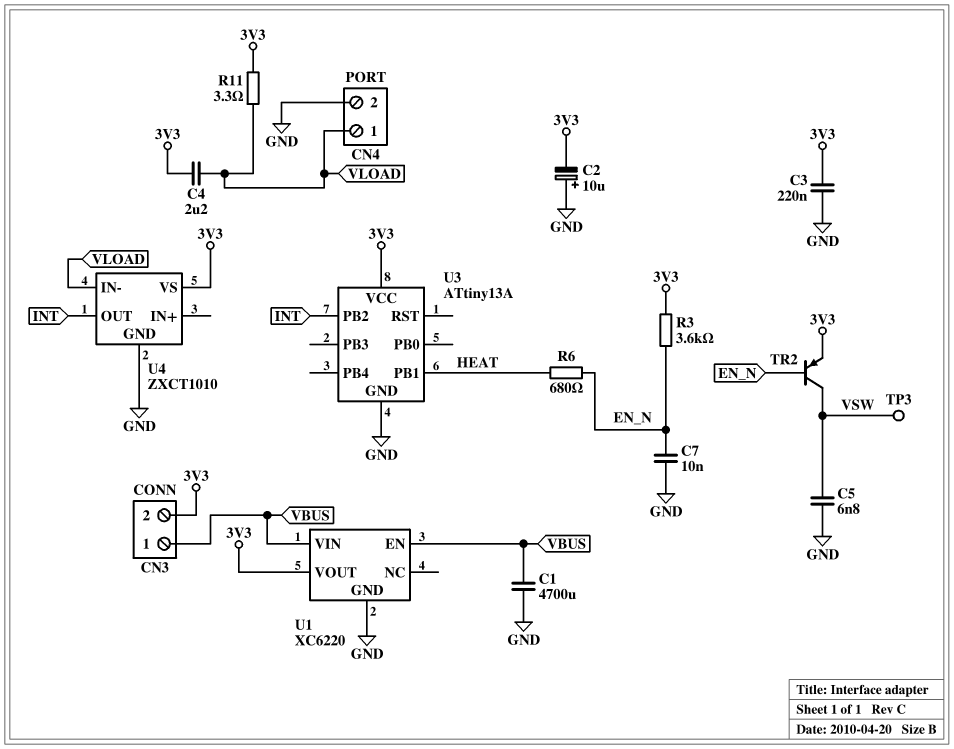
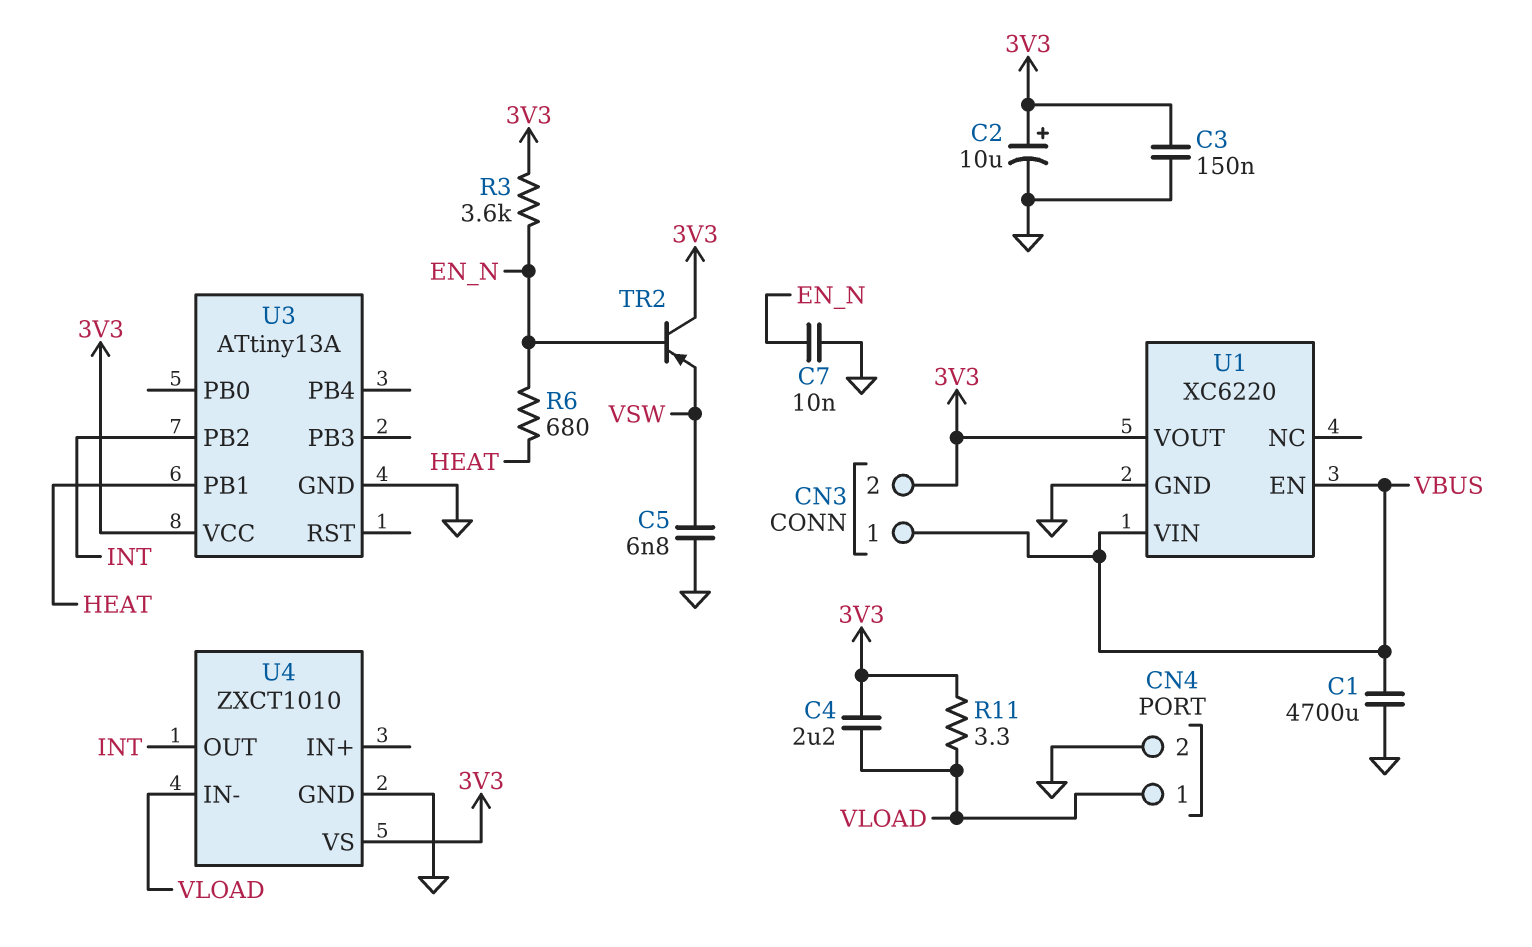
C2: 10uF (plus GND, minus 3V3) -> 10uF (plus 3V3, minus GND)
C3: 220nF (3V3, GND) -> 150nF (3V3, GND)
TP3: test point (VSW) -> none
TR2: PNP (B EN_N, C VSW, E 3V3) -> PNP (B EN_N, C 3V3, E VSW)

